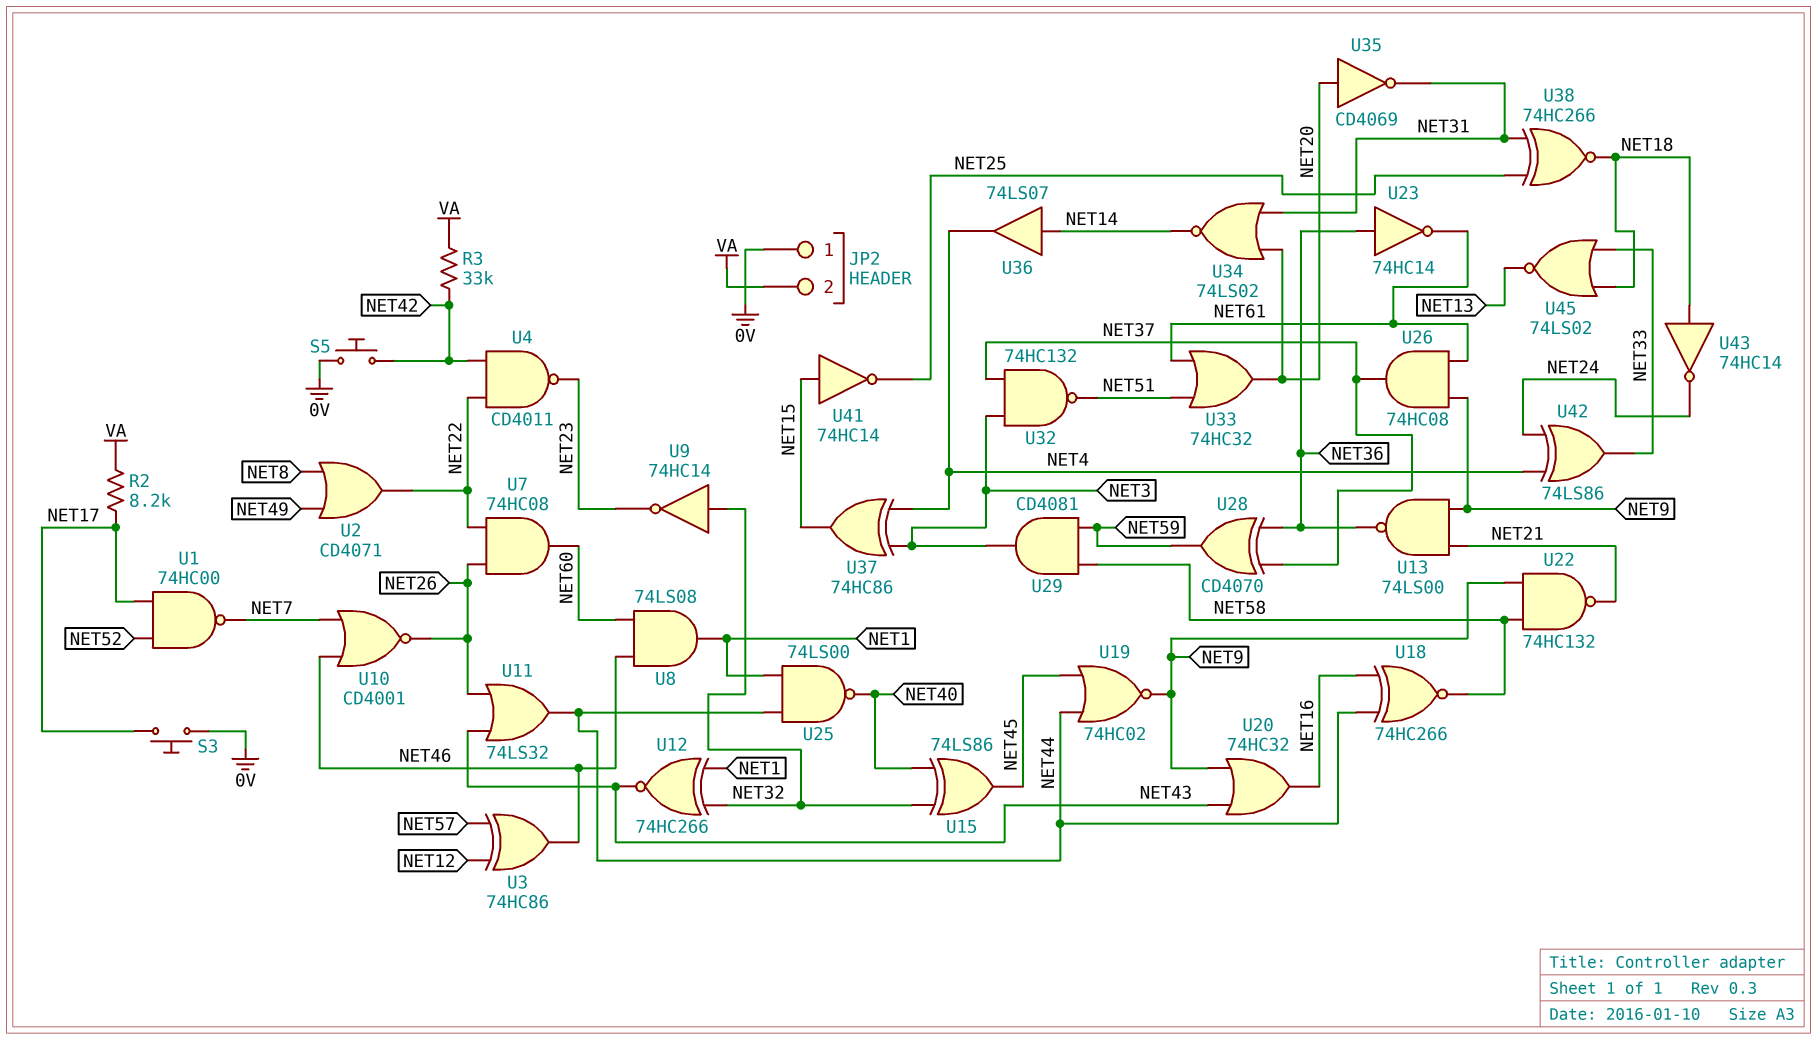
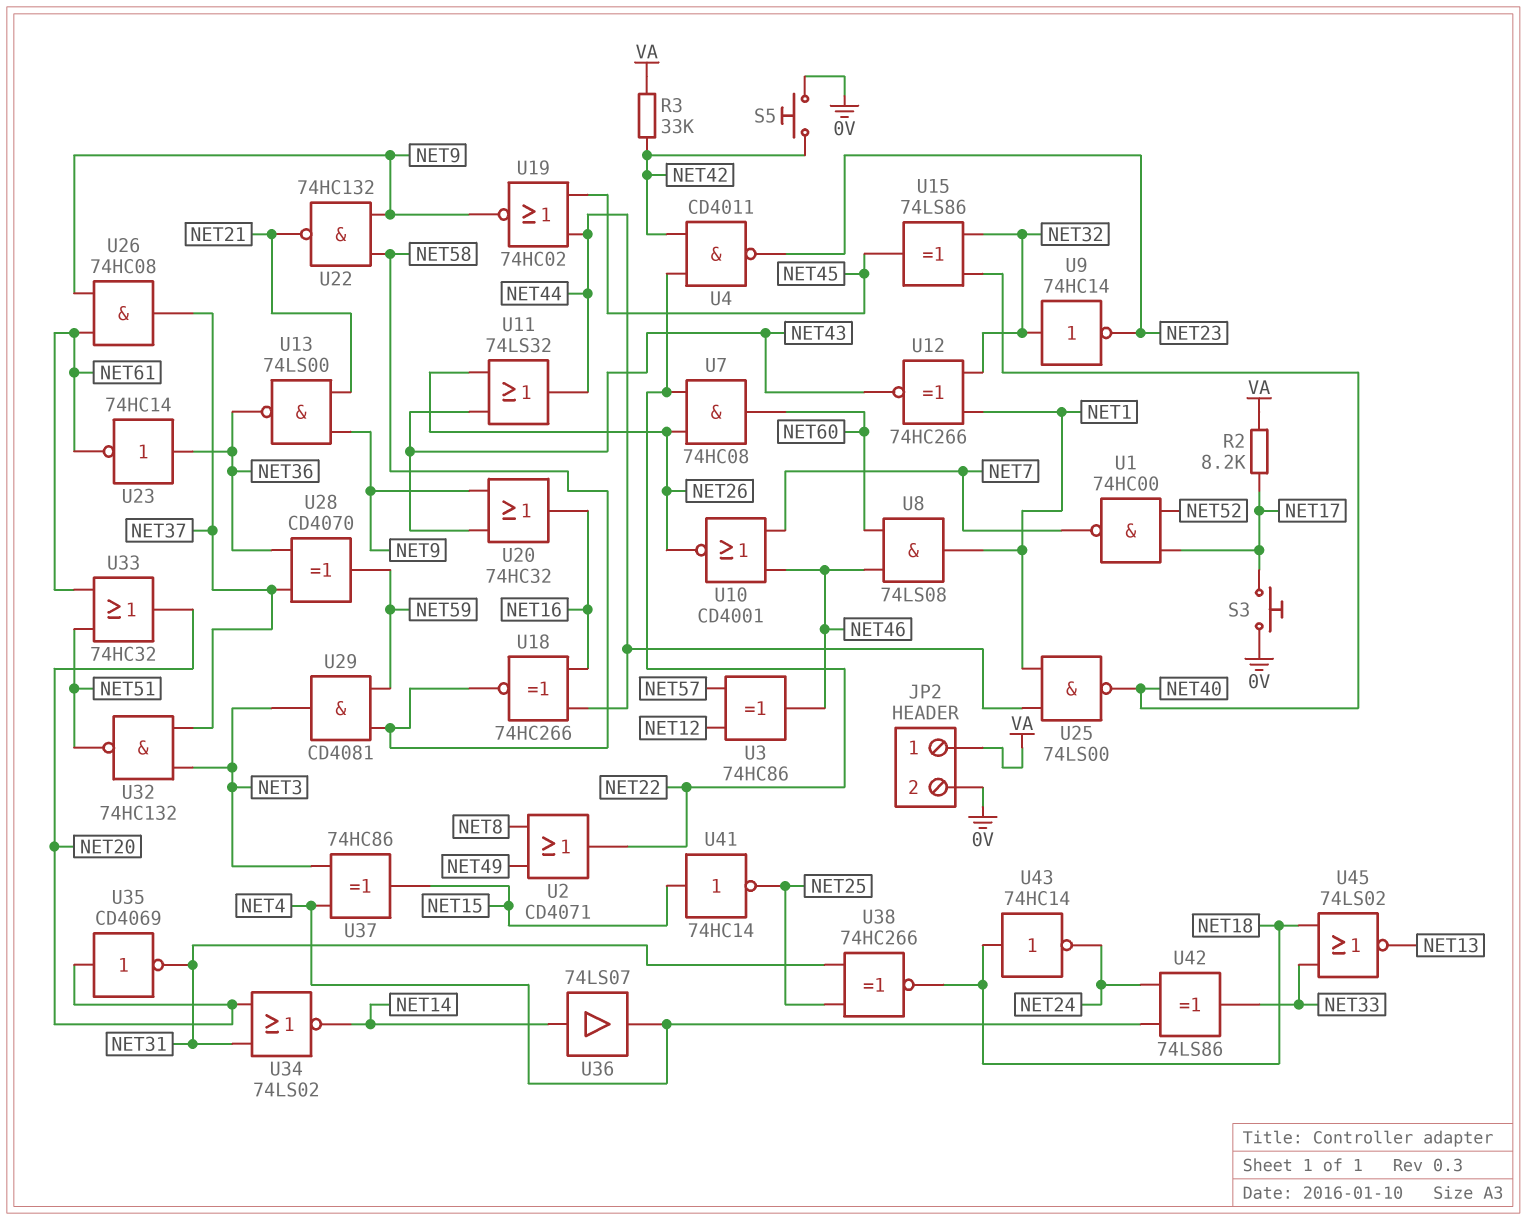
JP2 pin 1: 0V -> VA
JP2 pin 2: VA -> 0V

